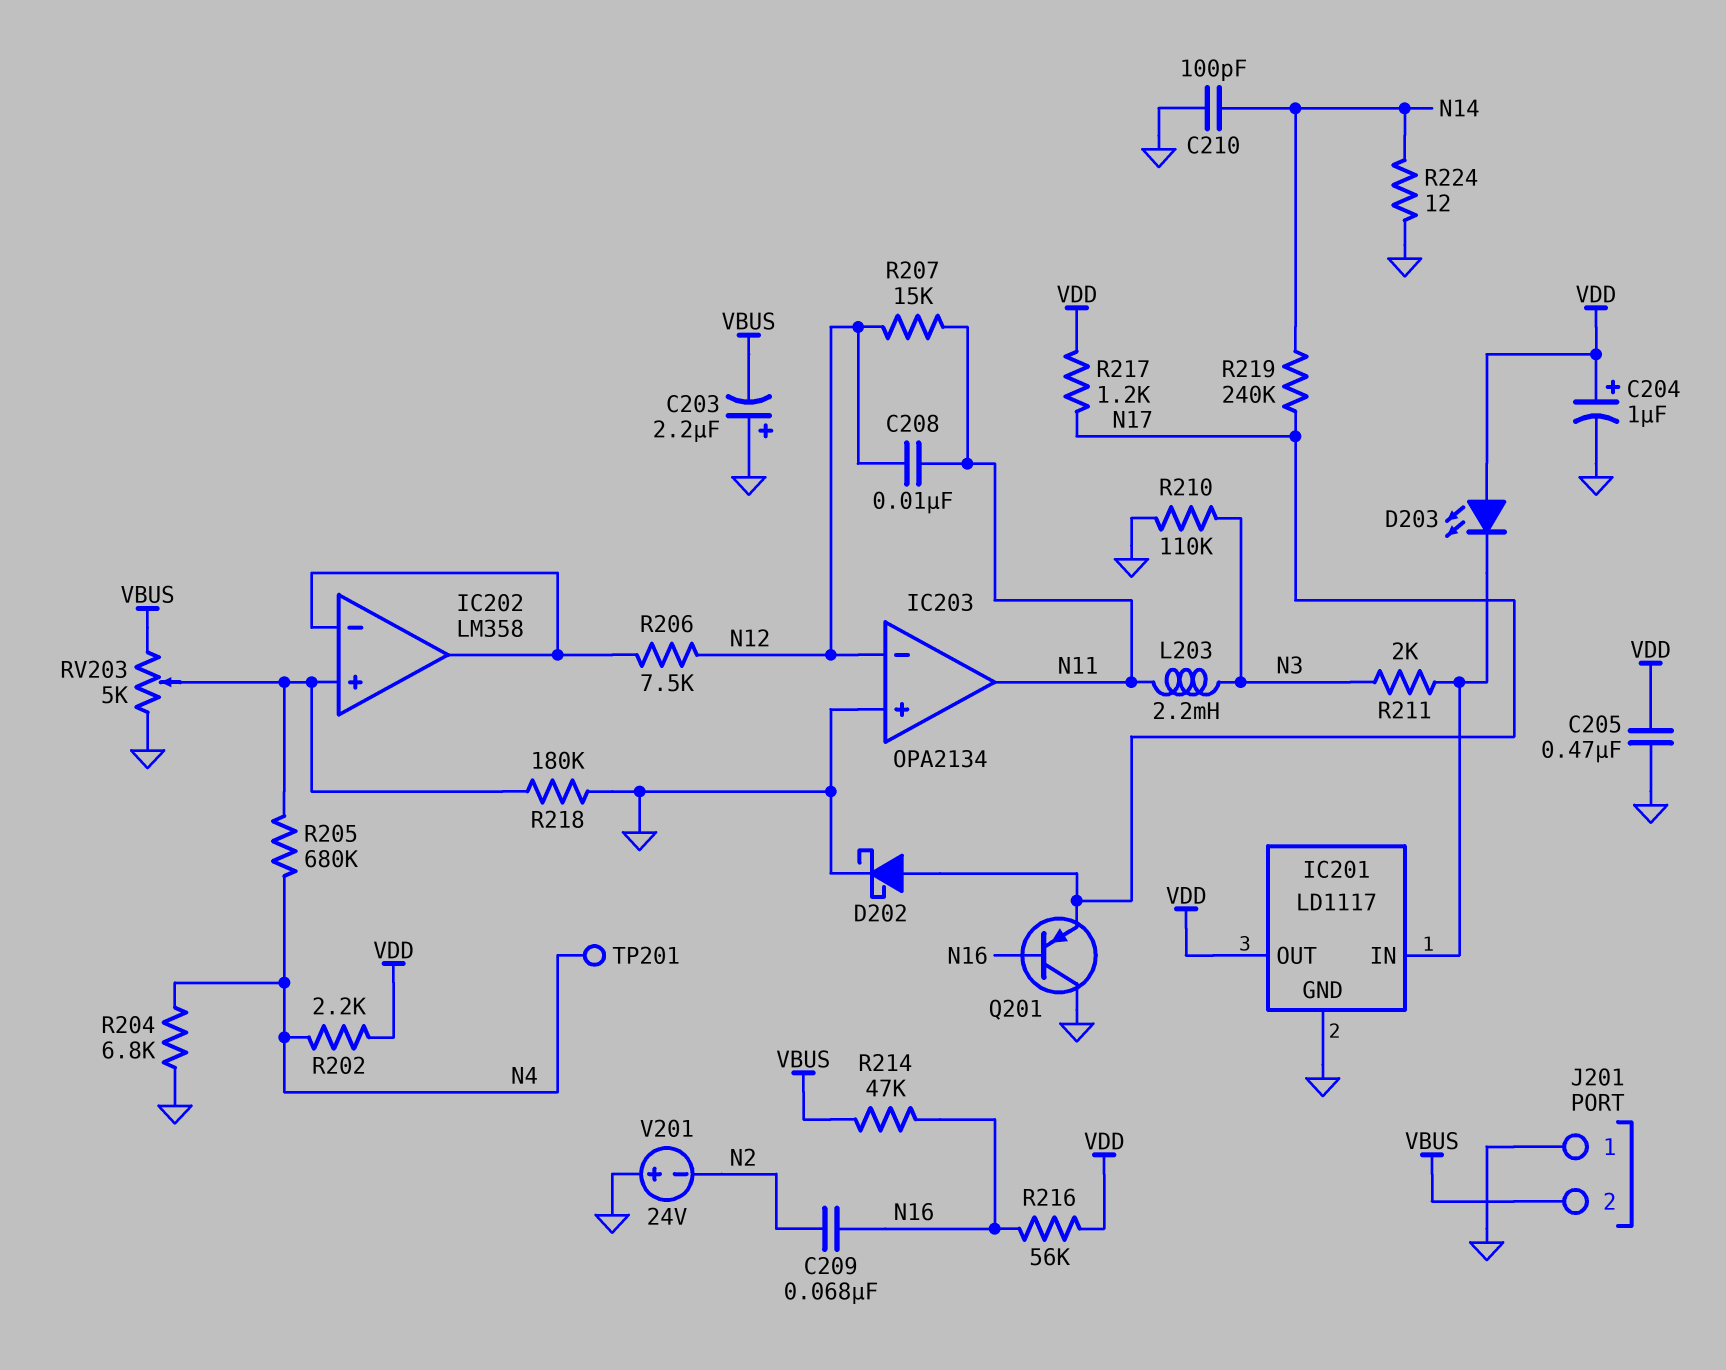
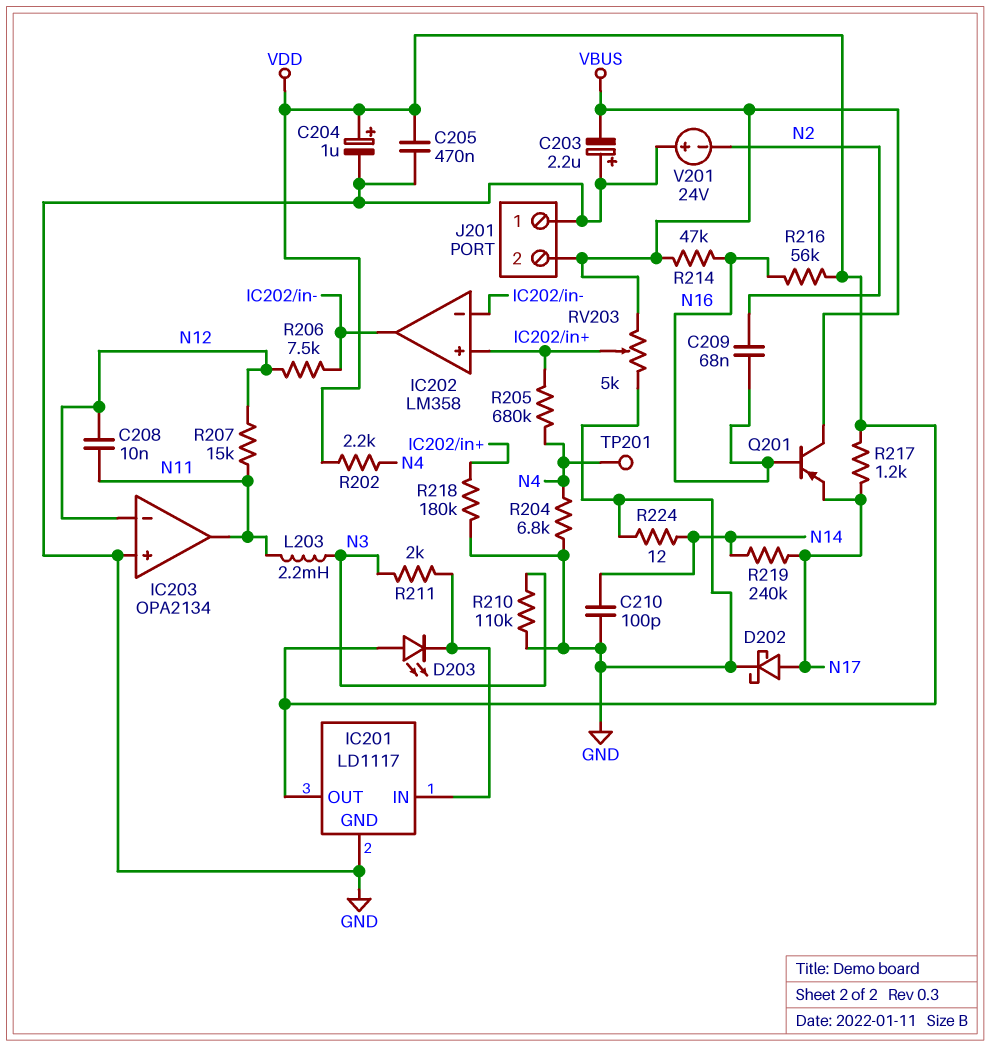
Q201: PNP (B N16, C GND, E N17) -> PNP (B N16, C VBUS, E N17)

